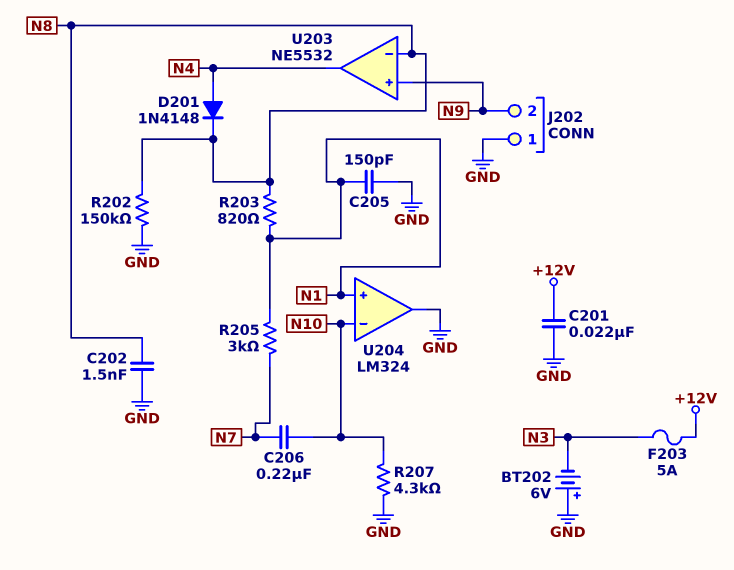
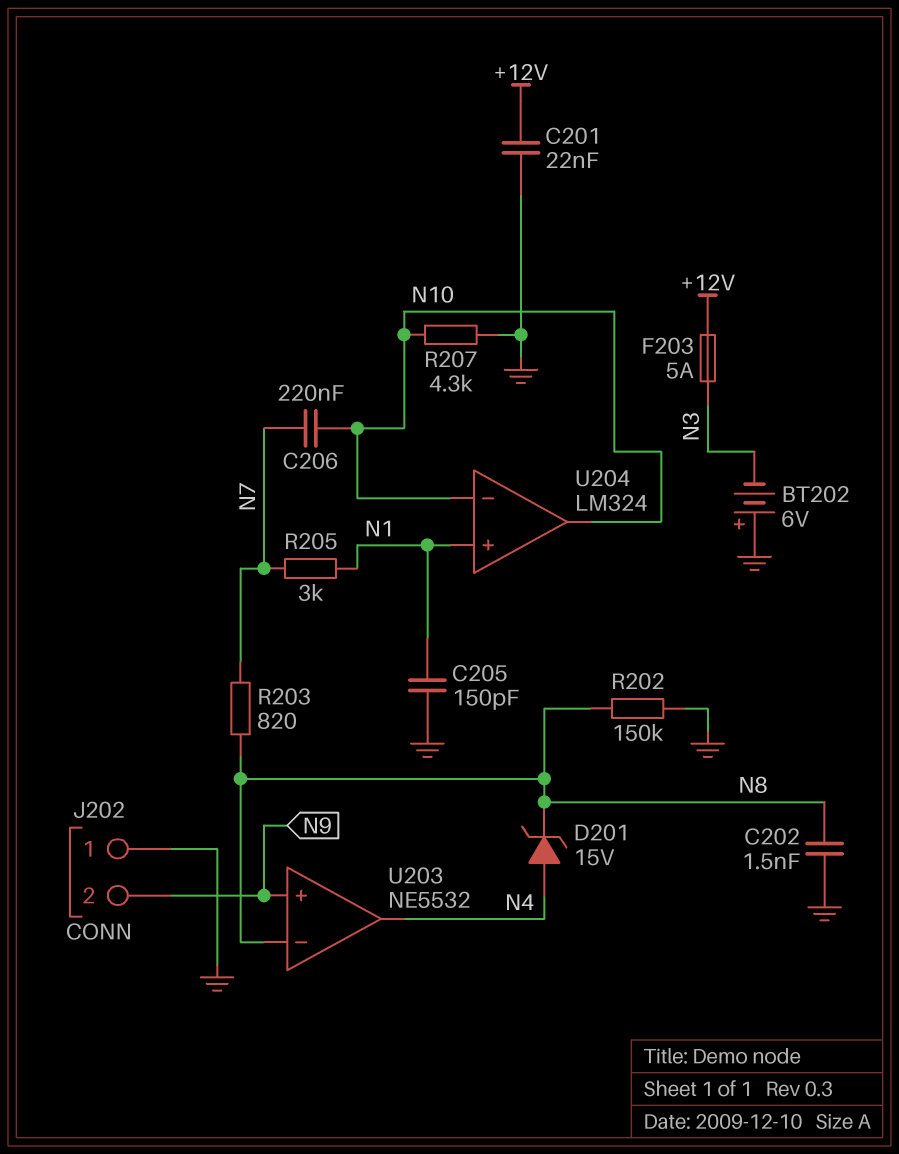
D201: diode 1N4148 (A N4, K N8) -> zener 15V (A N4, K N8)
R203: 820 (N1, N8) -> 820 (N7, N8)
U204 pin out: GND -> N10

